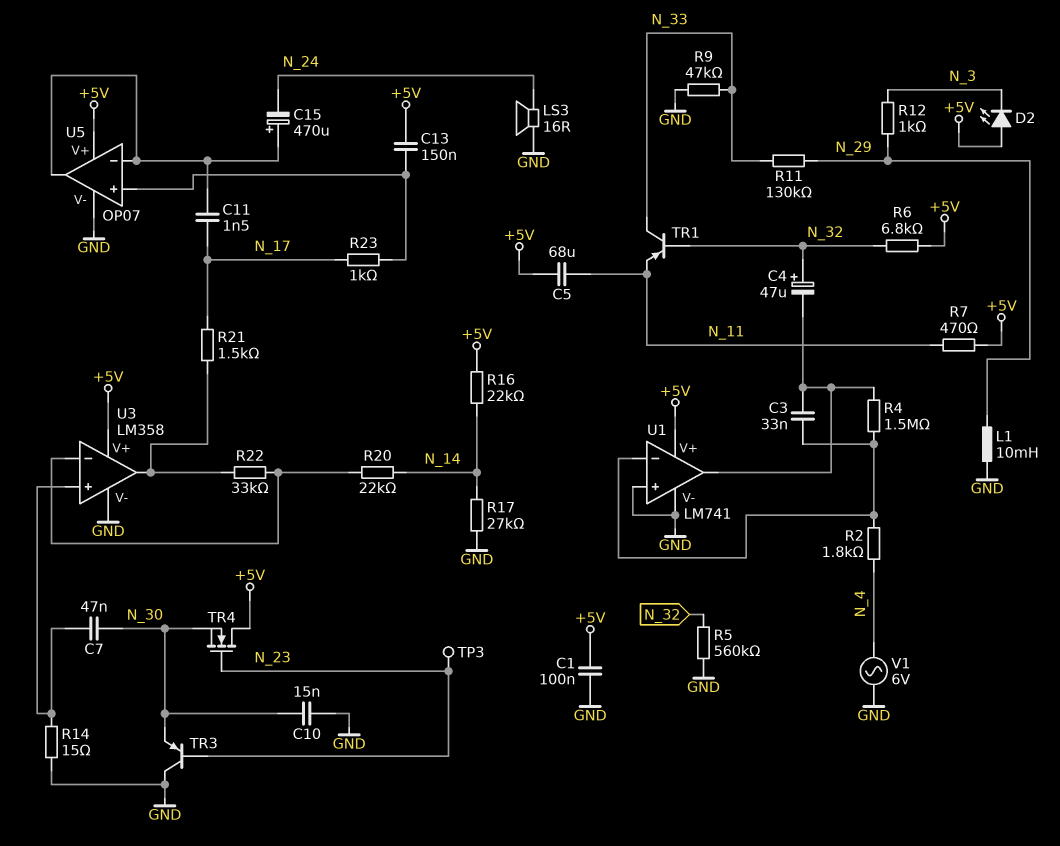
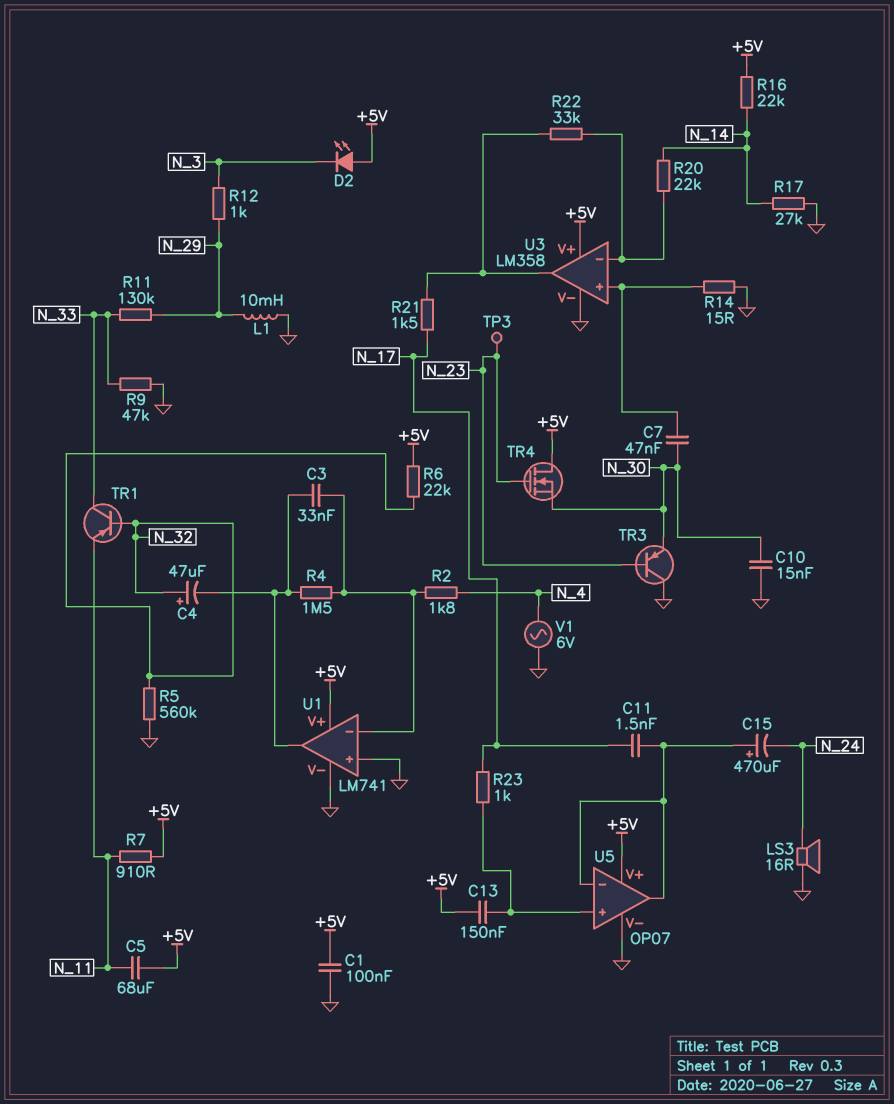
R6: 6.8k (+5V, N_32) -> 22k (+5V, N_32)
R7: 470 (+5V, N_11) -> 910 (+5V, N_11)

